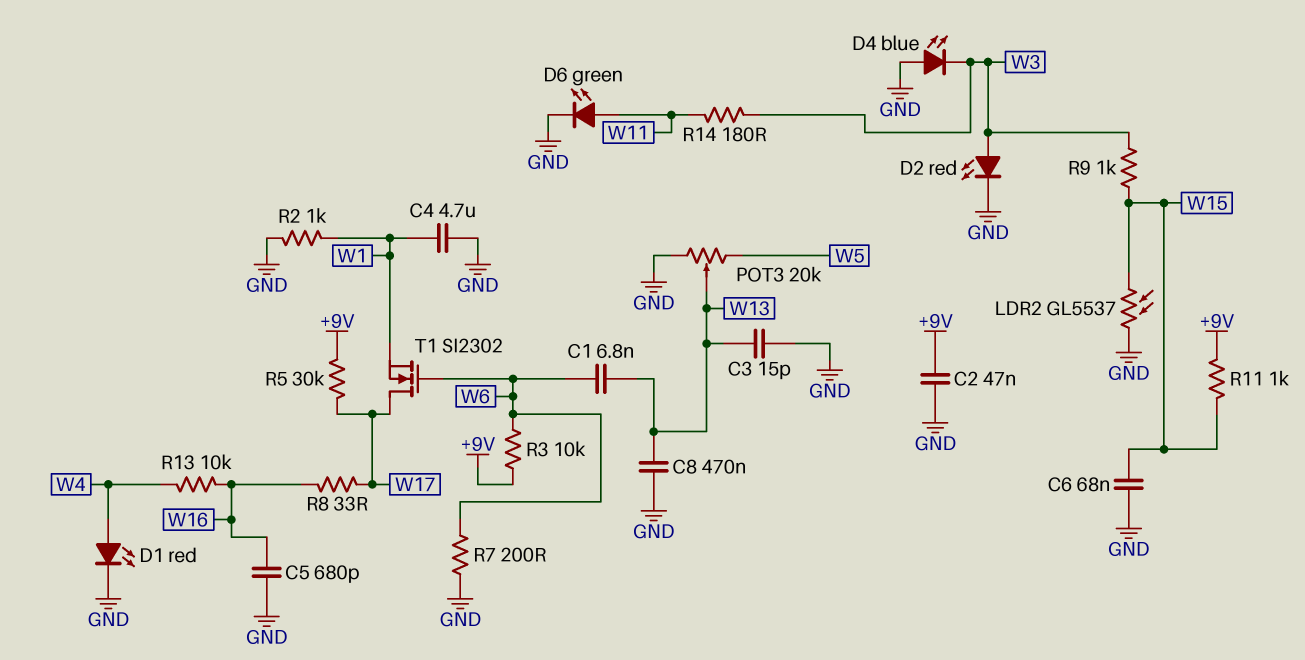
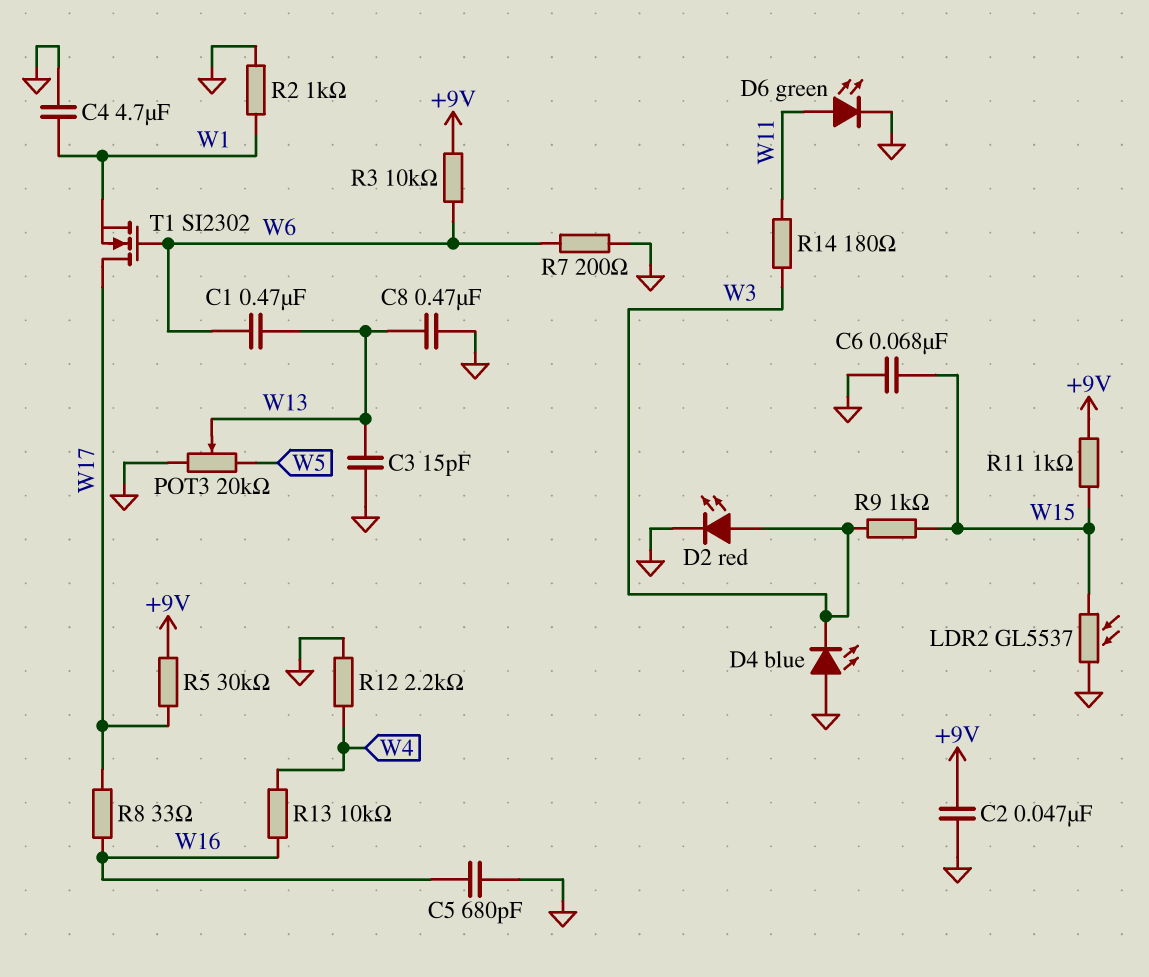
C1: 6.8nF (W6, W13) -> 470nF (W6, W13)
D1: LED red (A W4, K GND) -> none
R12: none -> 2.2k (GND, W4)

